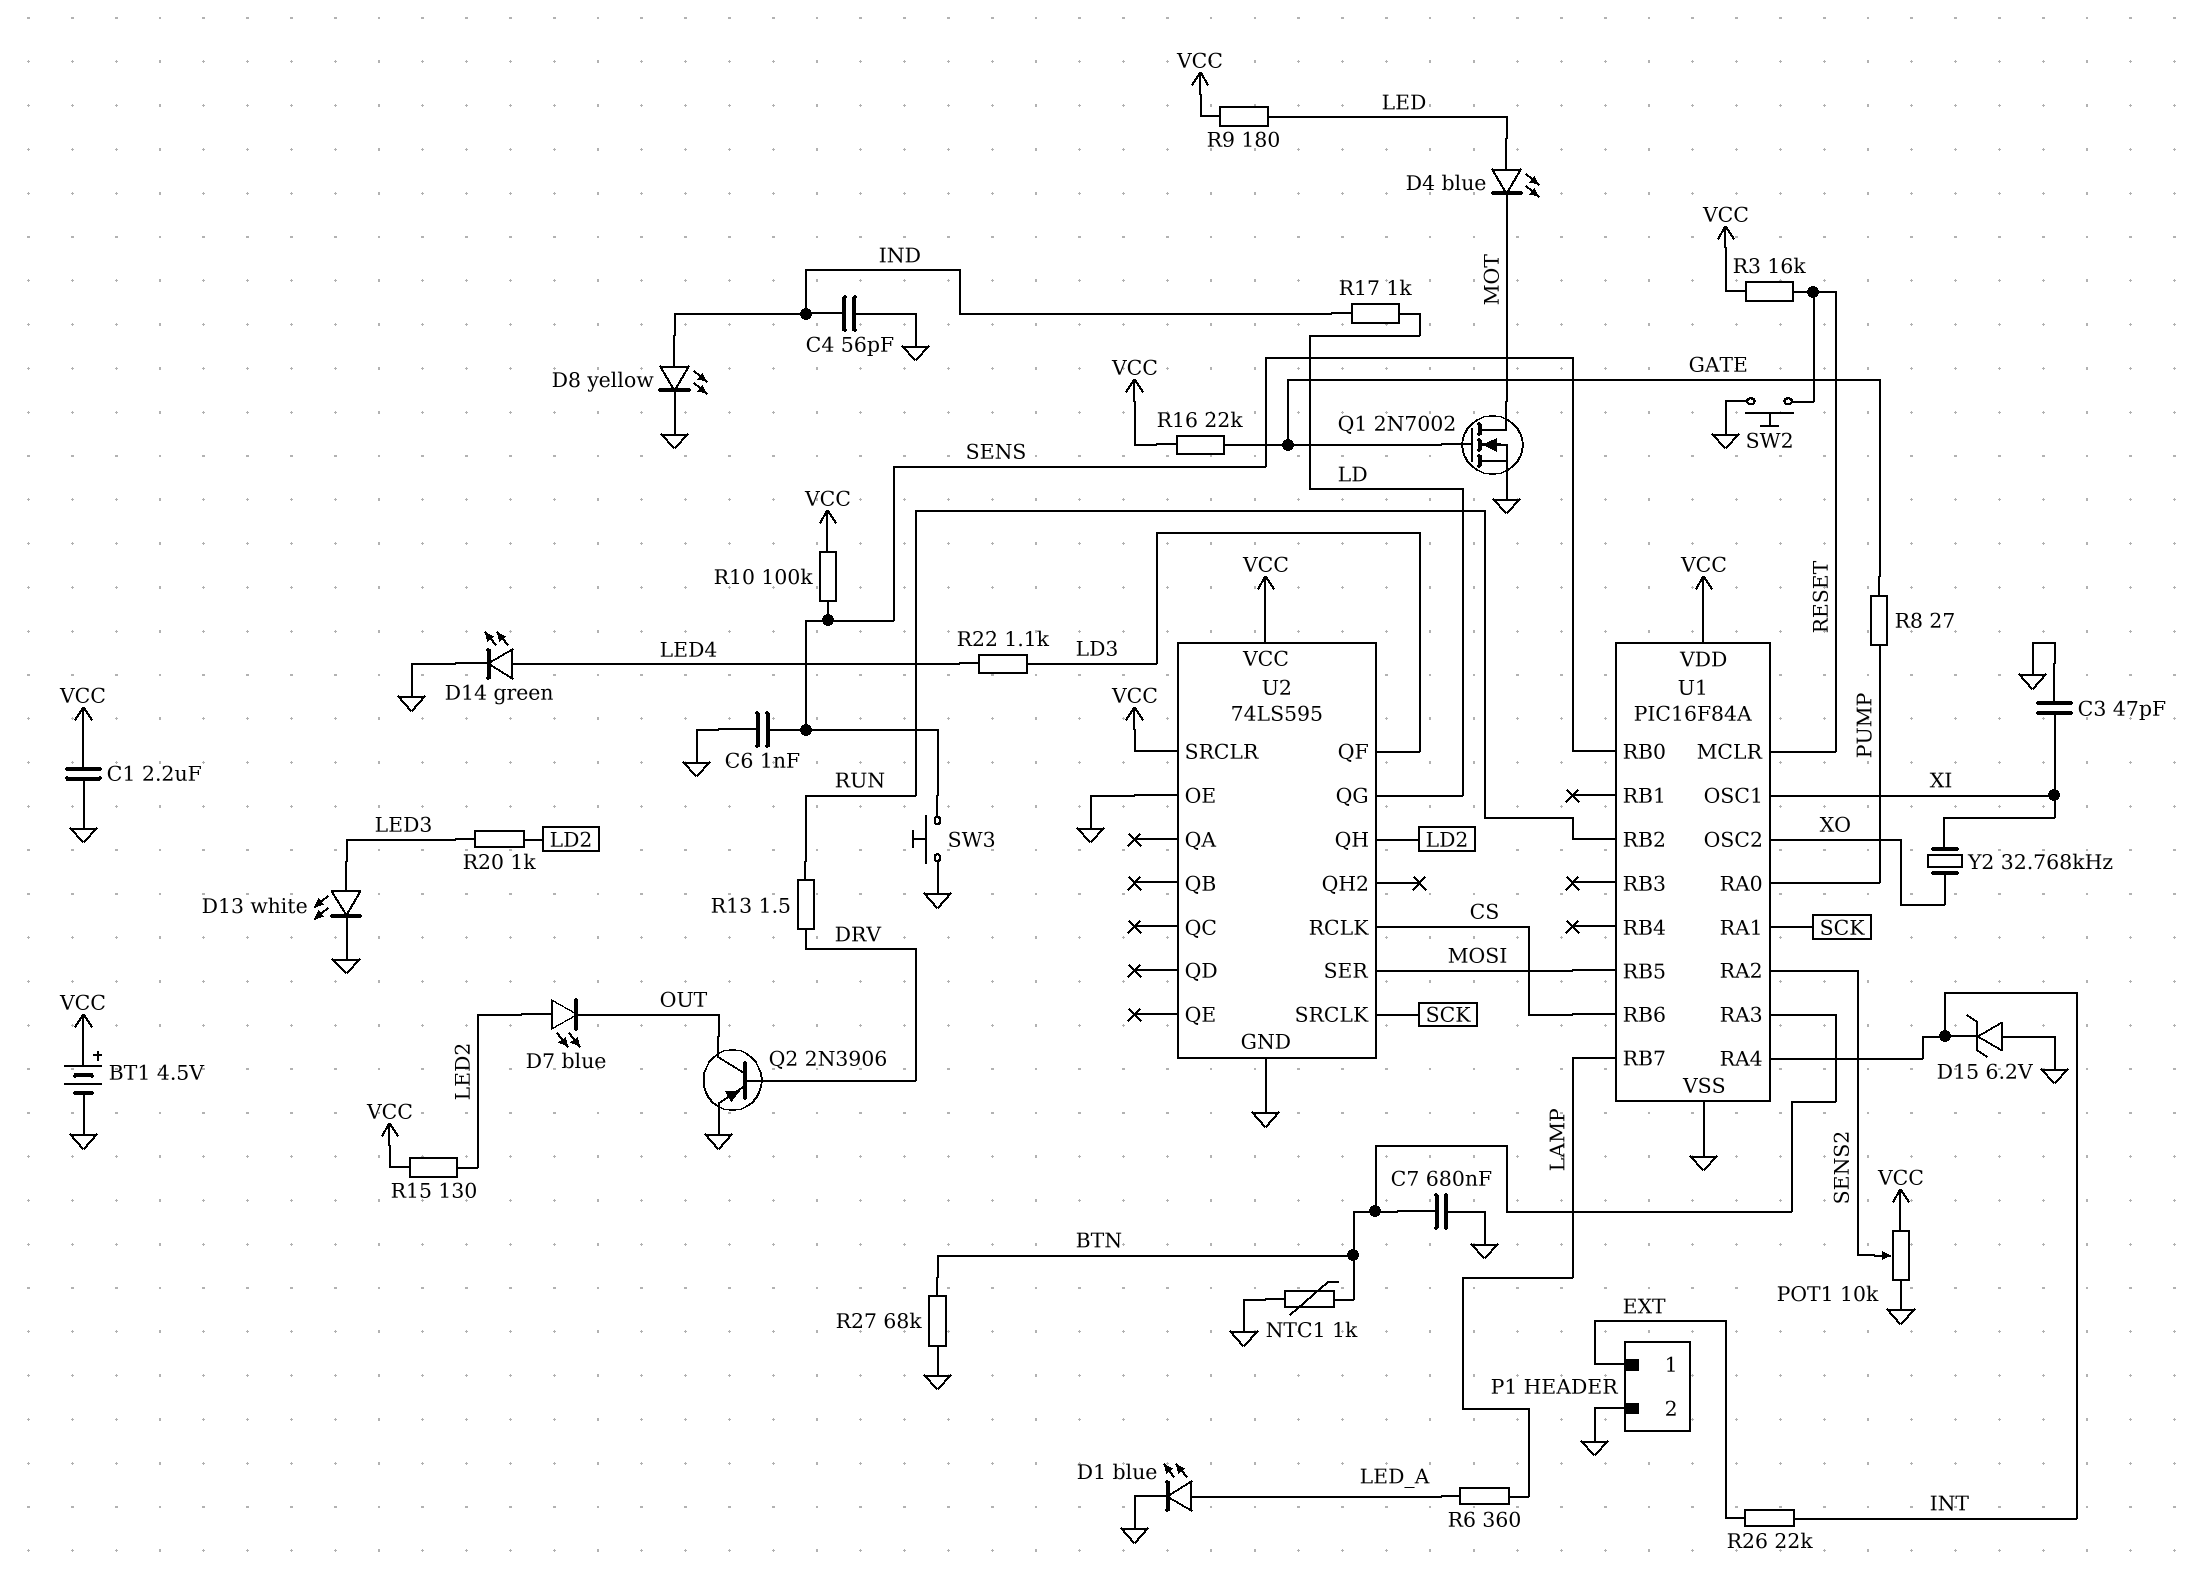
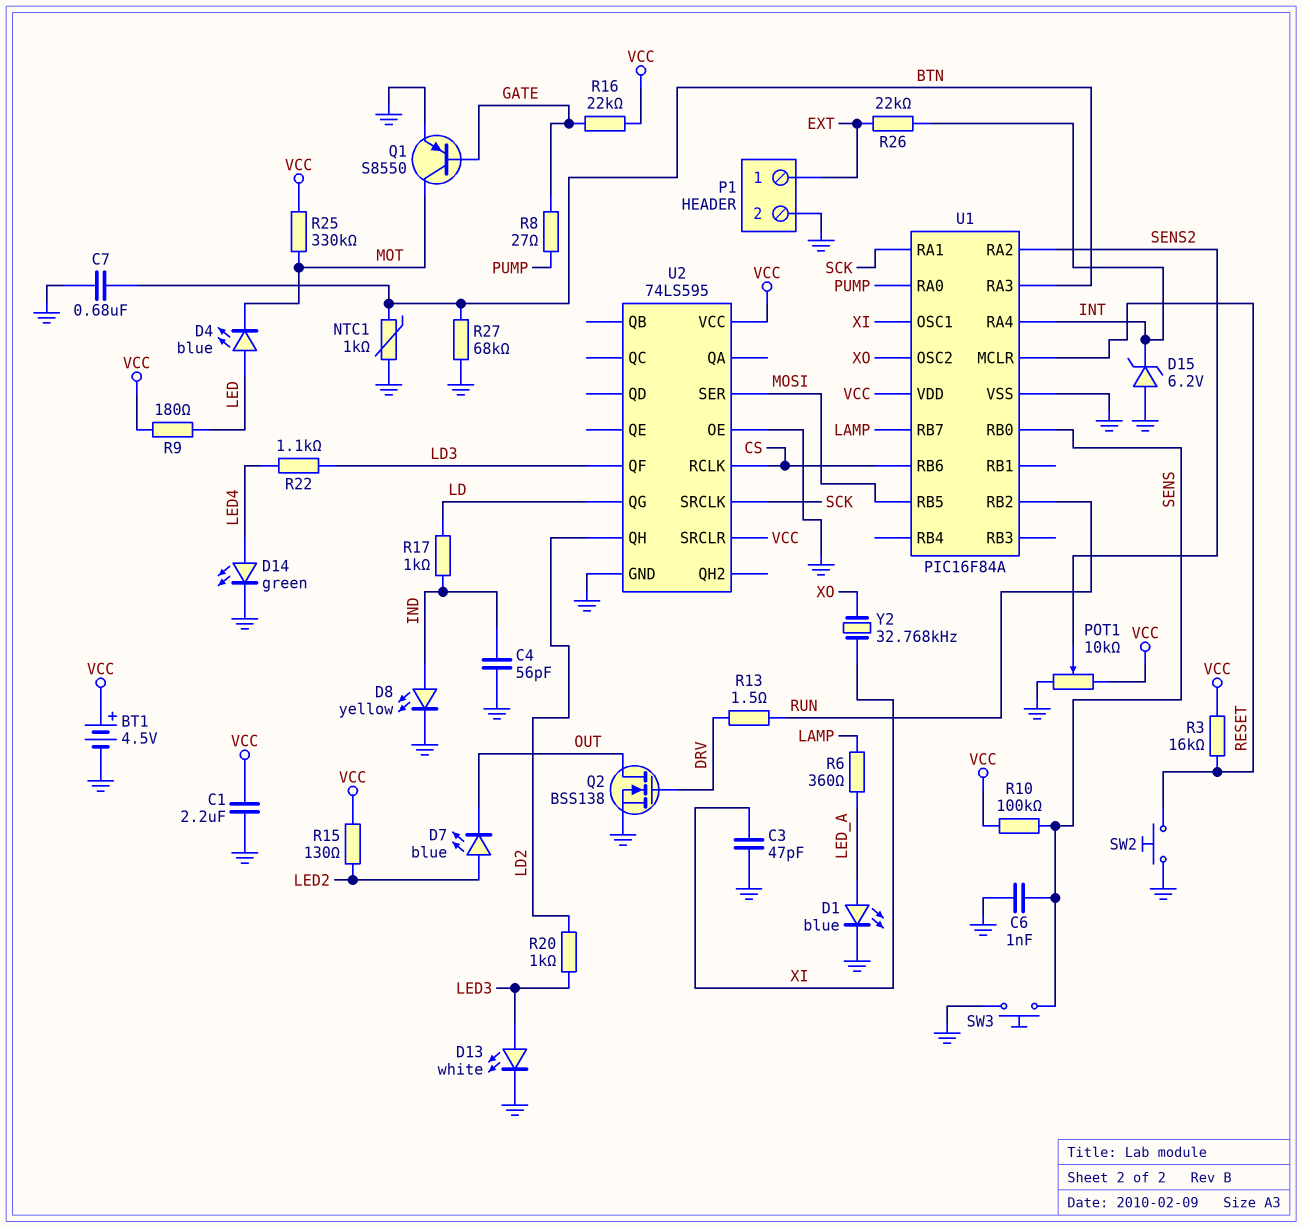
Q1: NMOS 2N7002 (G GATE, D MOT, S GND) -> PNP S8550 (B GATE, C MOT, E GND)
Q2: PNP 2N3906 (B DRV, C OUT, E GND) -> NMOS BSS138 (G DRV, D OUT, S GND)
R25: none -> 330k (MOT, VCC)

